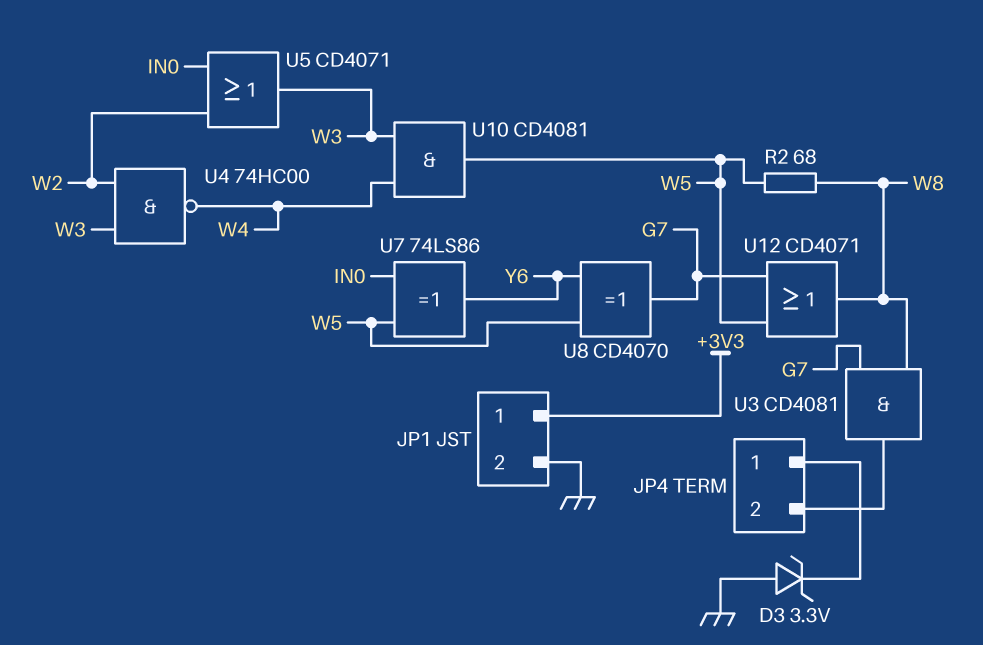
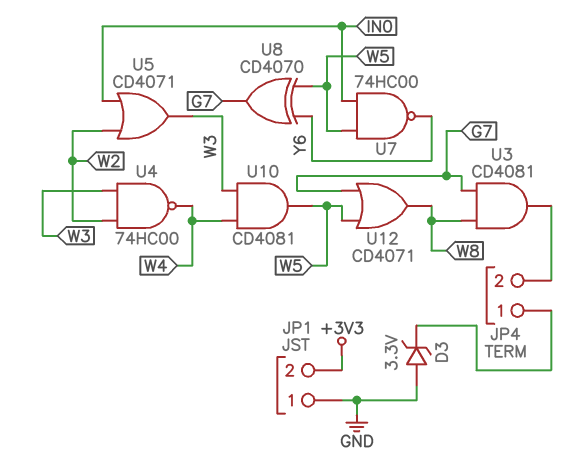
JP1 pin 1: +3V3 -> GND
JP1 pin 2: GND -> +3V3
R2: 68 (W5, W8) -> none
U7: XOR 74LS86 (in IN0, in W5, out Y6) -> NAND 74HC00 (in IN0, in W5, out Y6)

